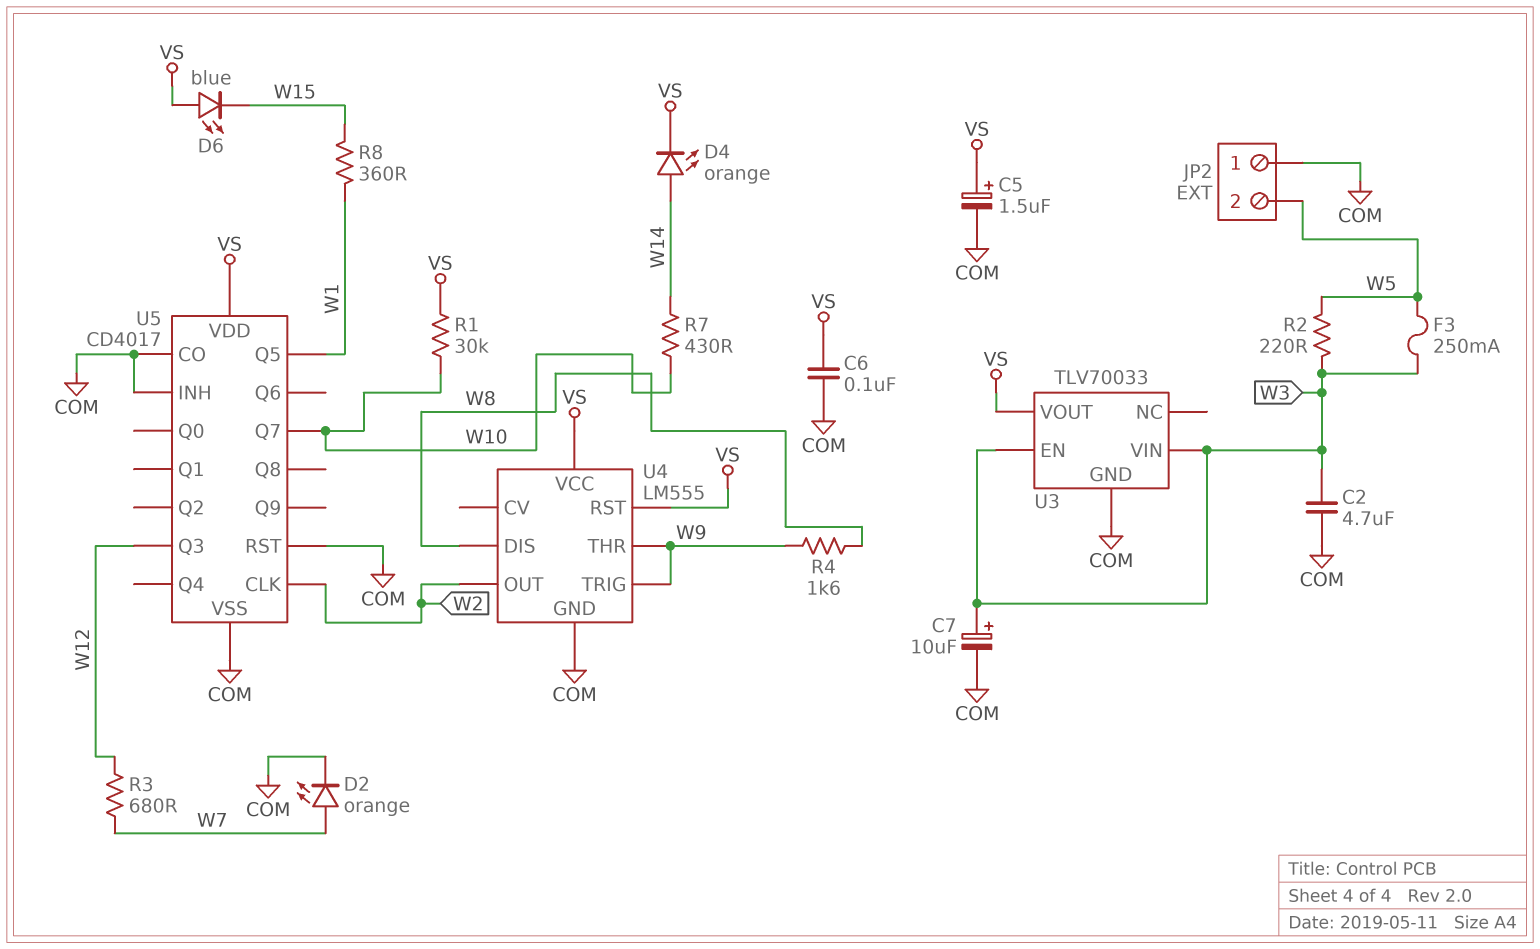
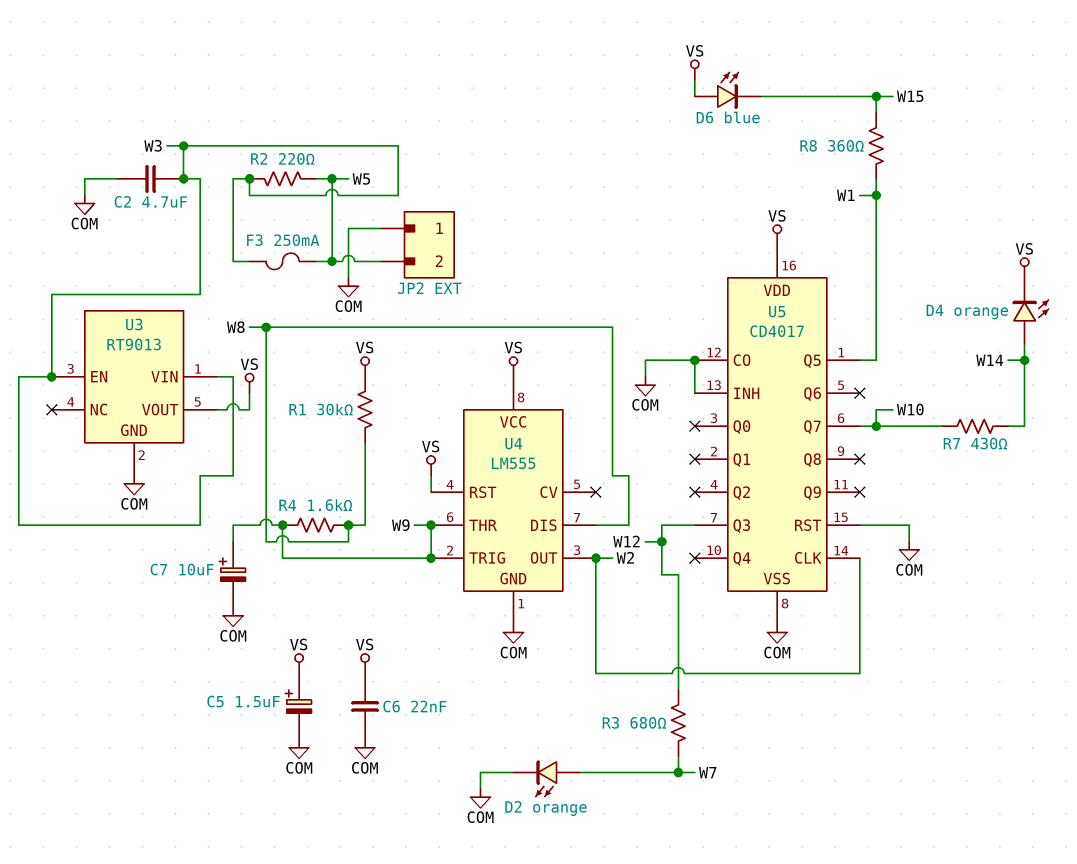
C6: 100nF (COM, VS) -> 22nF (COM, VS)
C7: 10uF (plus W3, minus COM) -> 10uF (plus W9, minus COM)
R1: 30k (VS, W10) -> 30k (VS, W8)
U3: TLV70033 -> RT9013

